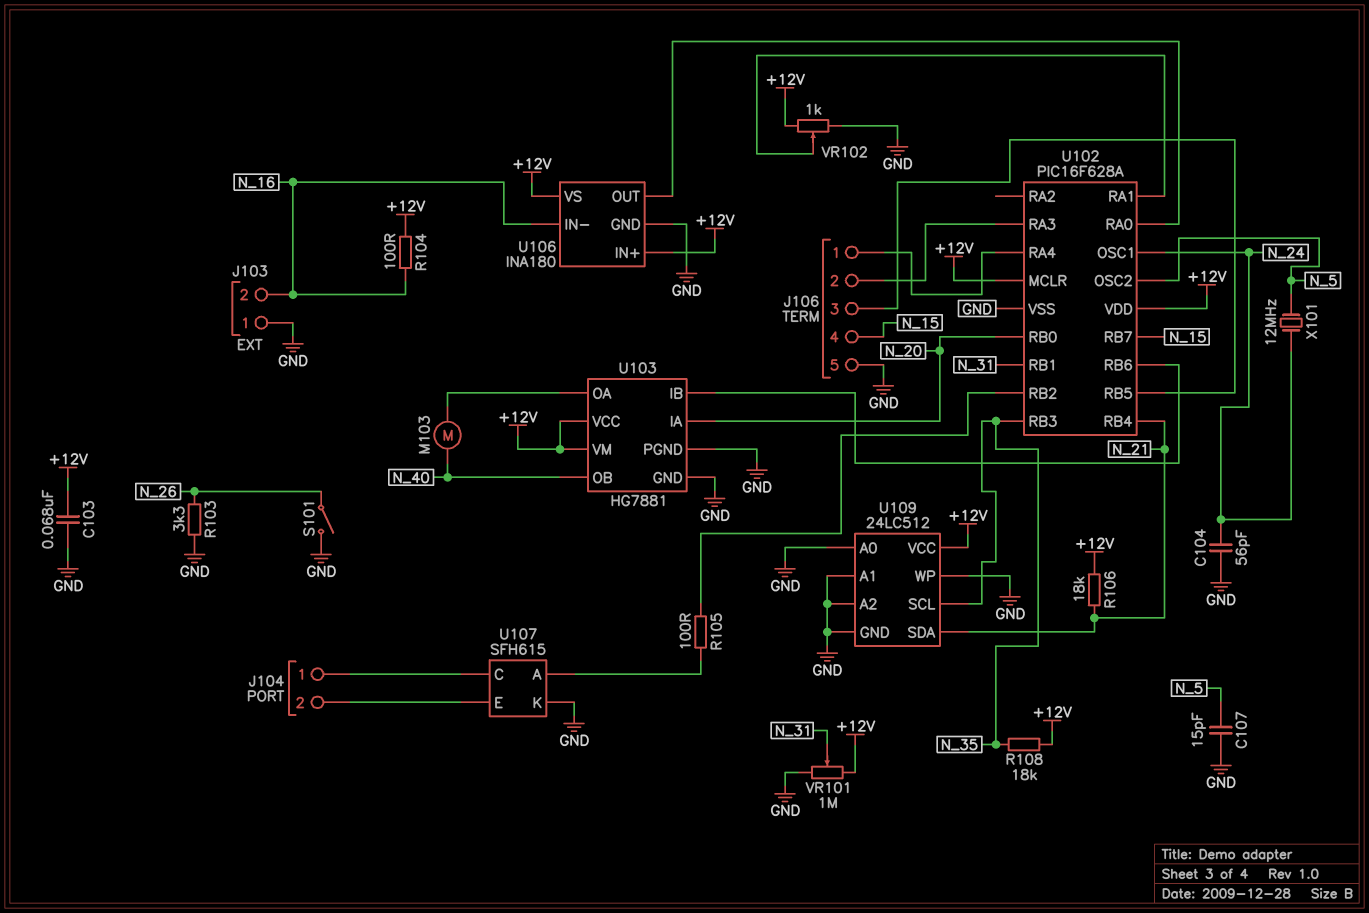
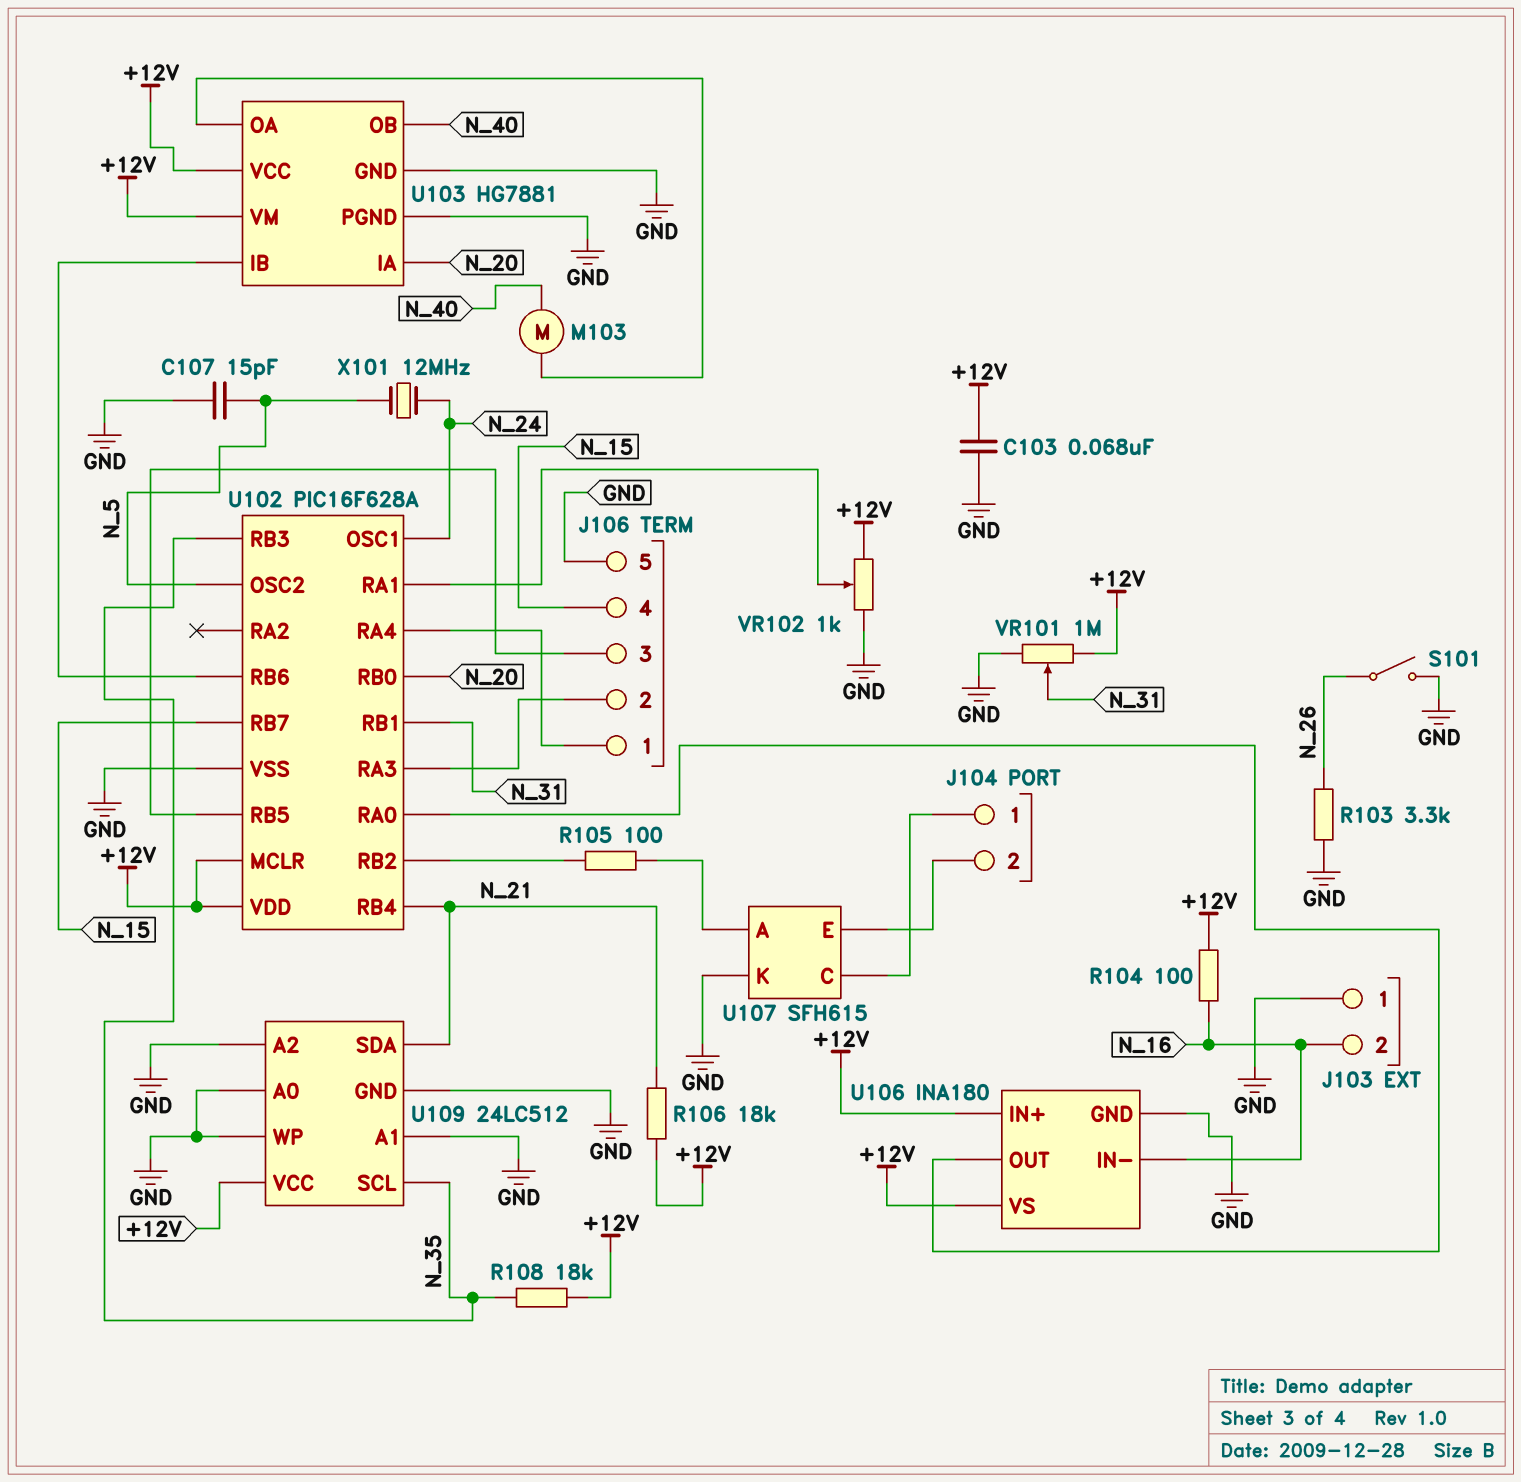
C104: 56pF (GND, N_24) -> none

